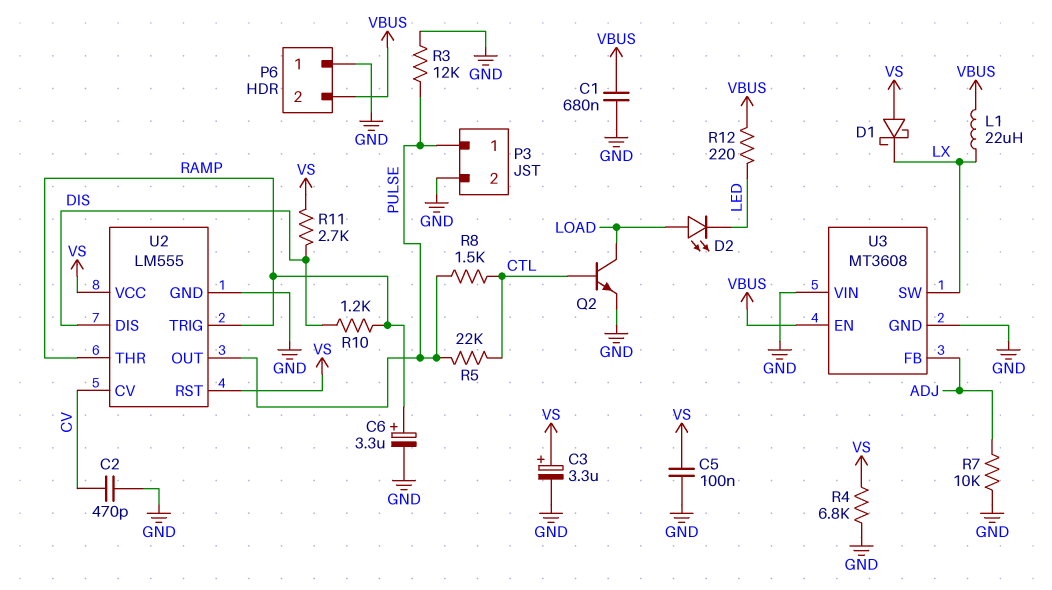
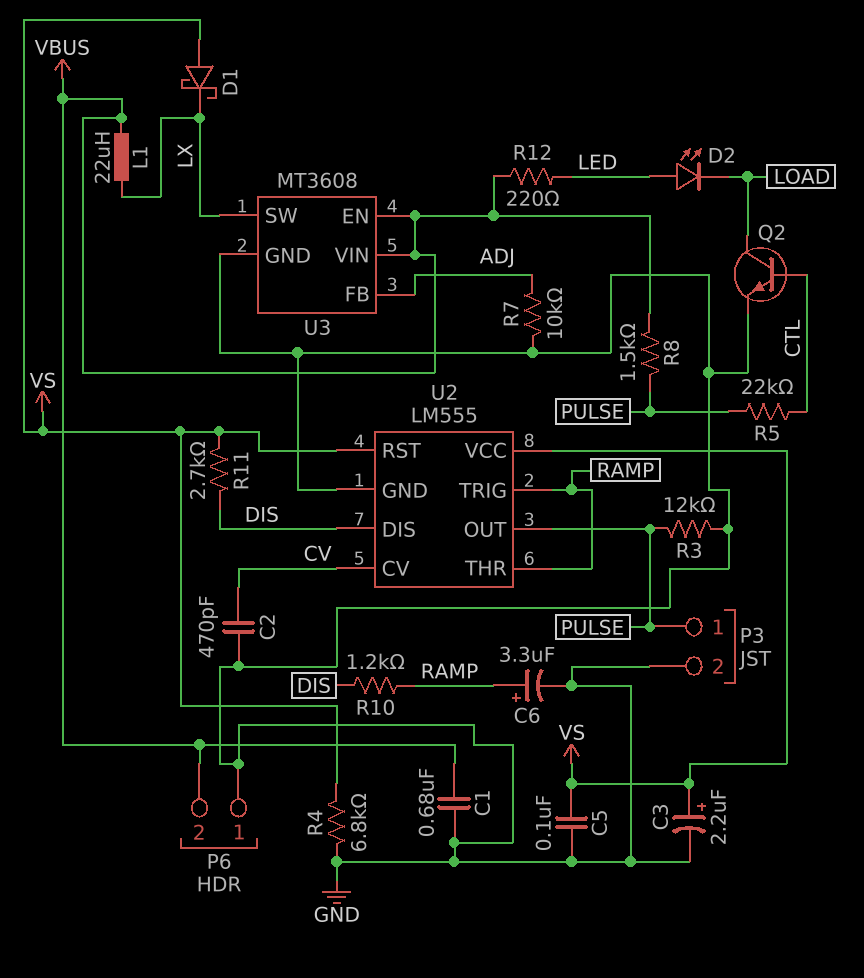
C3: 3.3uF (plus VS, minus GND) -> 2.2uF (plus VS, minus GND)
D2: LED (A LOAD, K LED) -> LED (A LED, K LOAD)
R8: 1.5k (CTL, PULSE) -> 1.5k (PULSE, VBUS)
U3 pin VIN: GND -> VBUS

